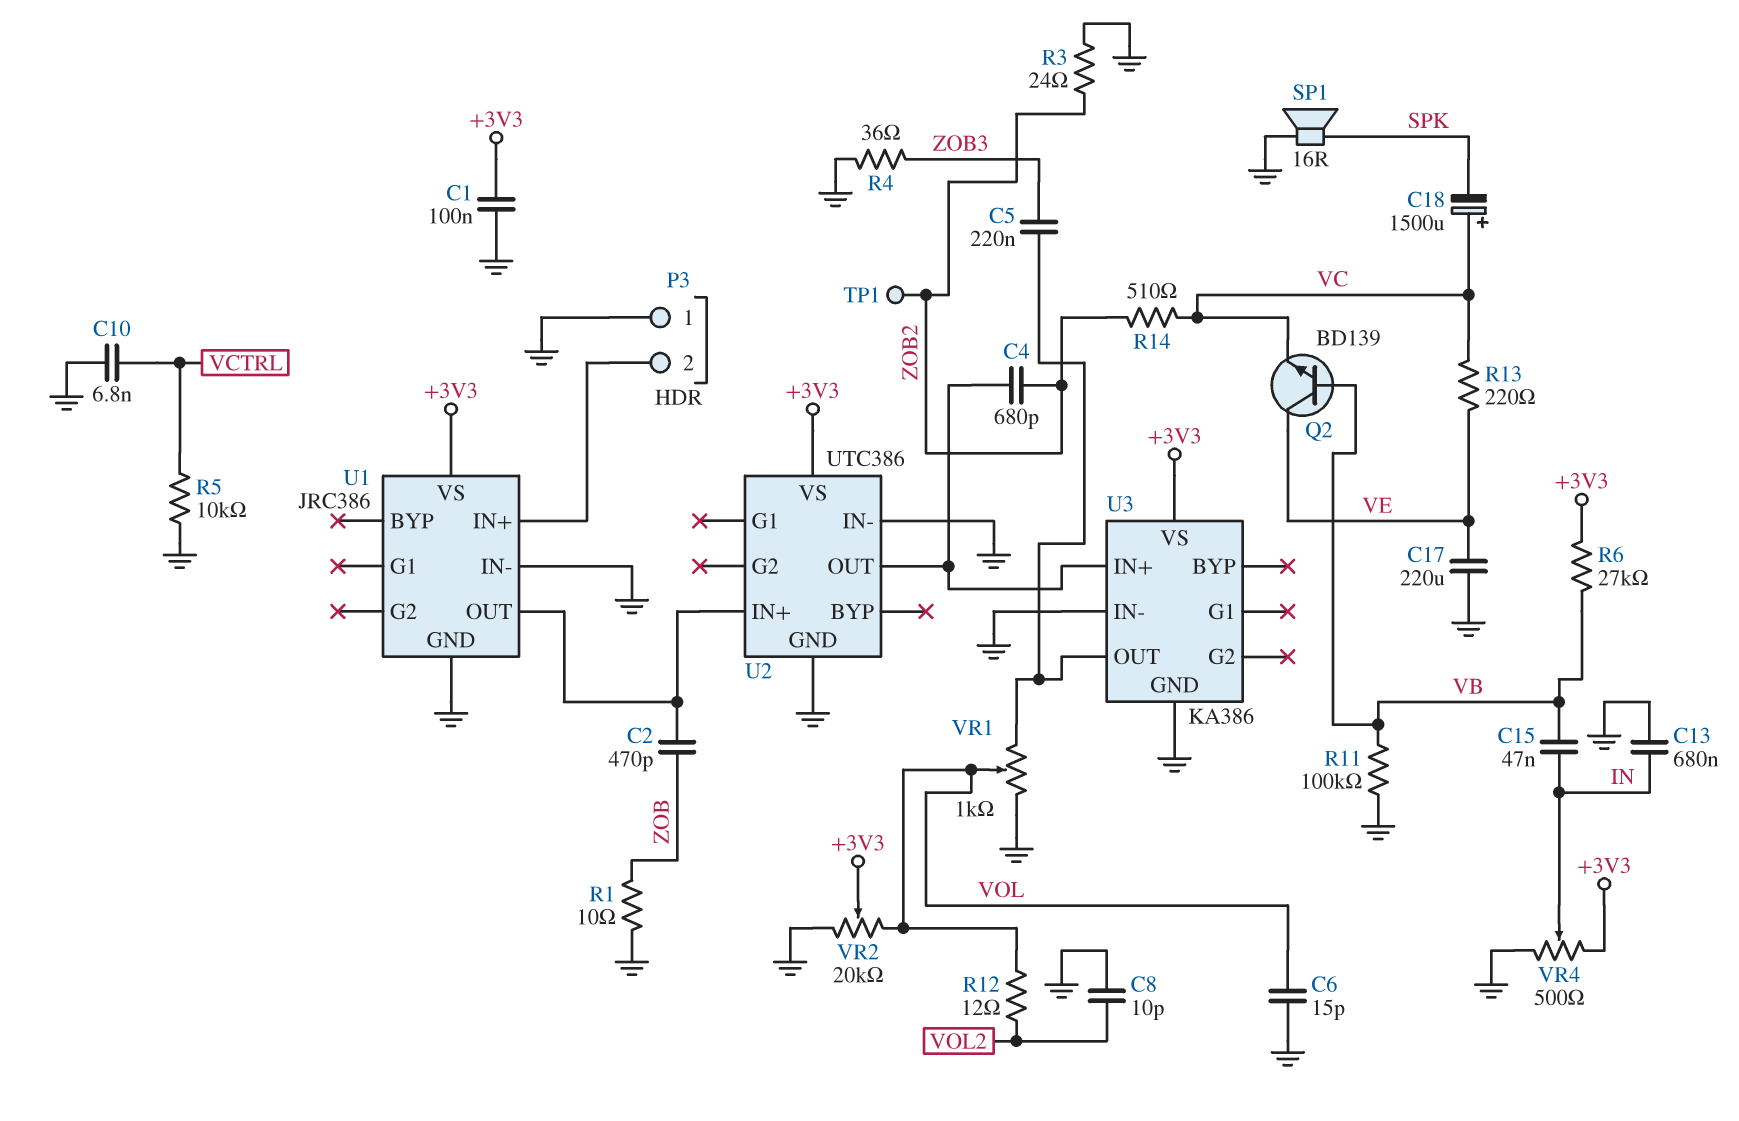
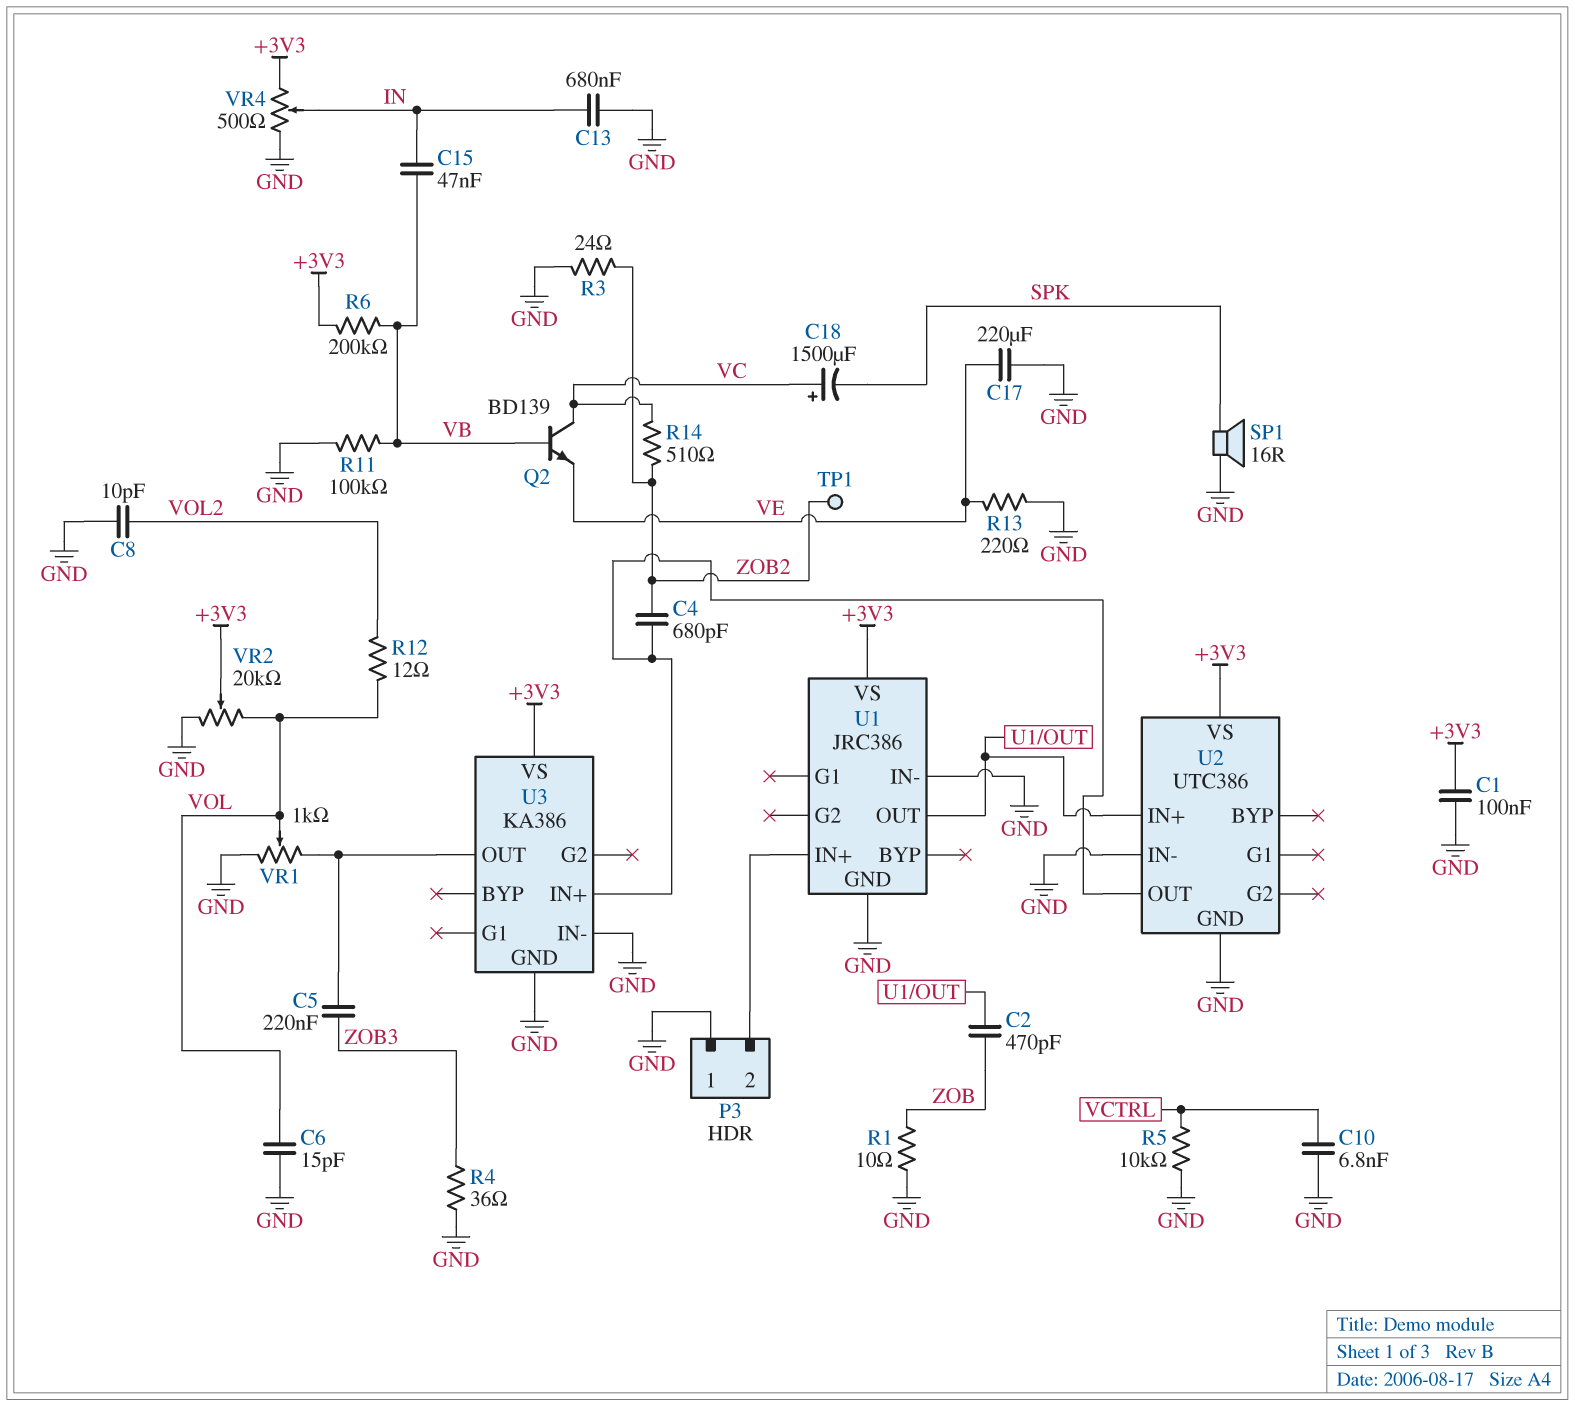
Q2: NPN BD139 (B VB, C VE, E VC) -> NPN BD139 (B VB, C VC, E VE)
R6: 27k (+3V3, VB) -> 200k (+3V3, VB)
R13: 220 (VC, VE) -> 220 (GND, VE)

